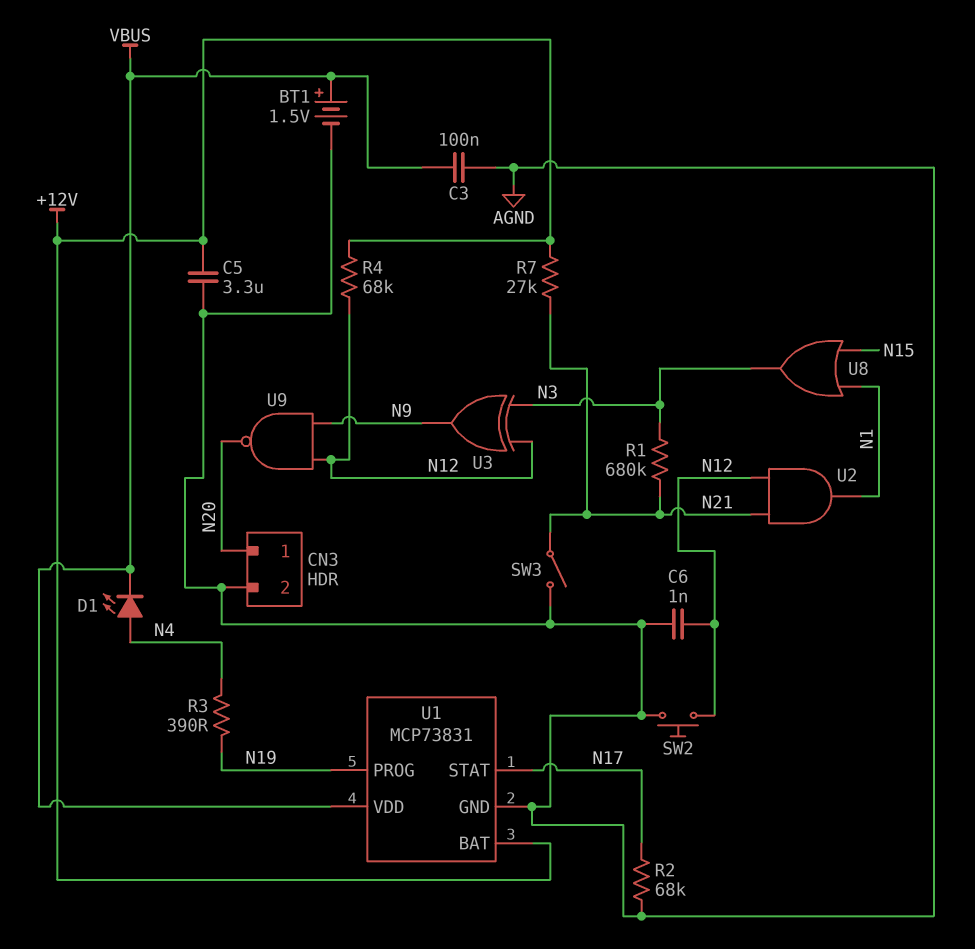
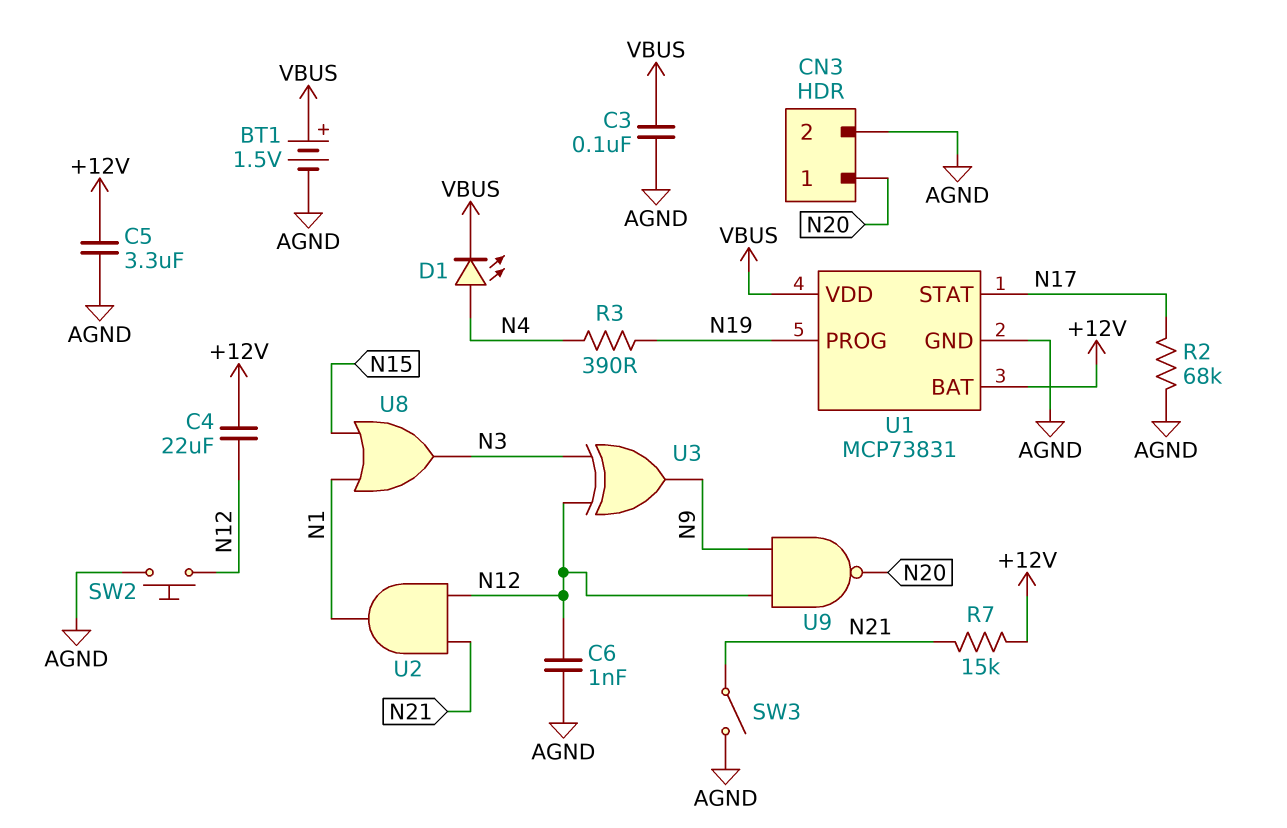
C4: none -> 22uF (+12V, N12)
R1: 680k (N3, N21) -> none
R4: 68k (+12V, N12) -> none
R7: 27k (+12V, N21) -> 15k (+12V, N21)

